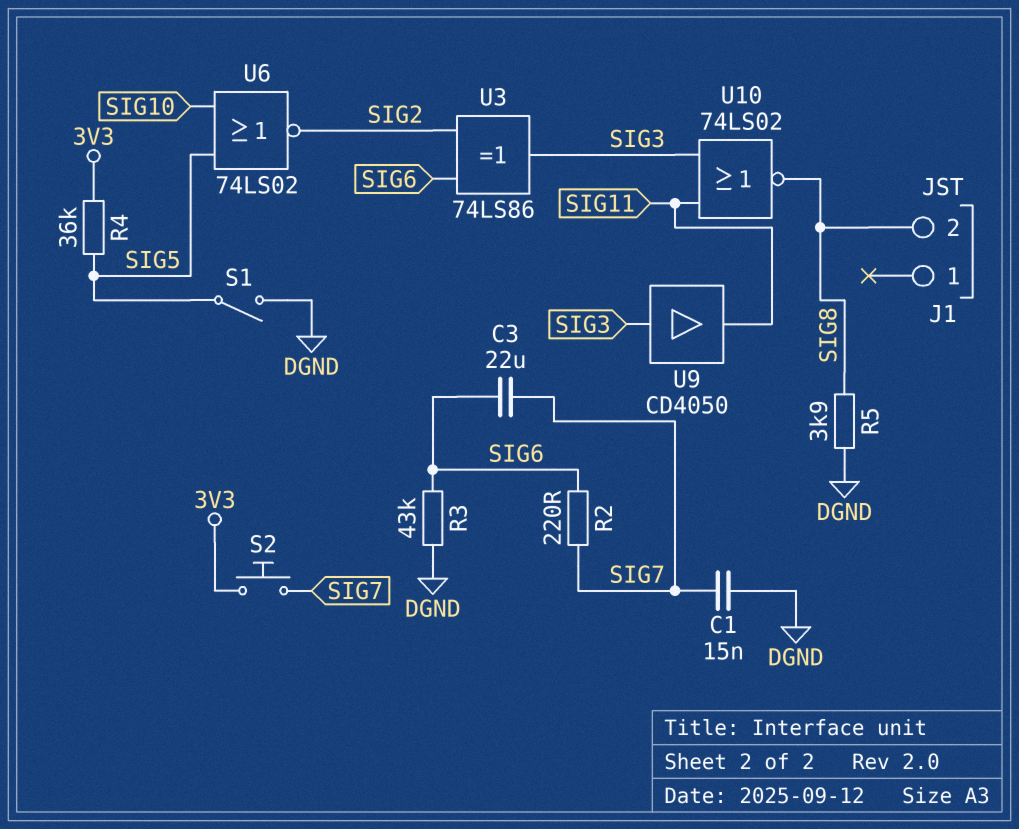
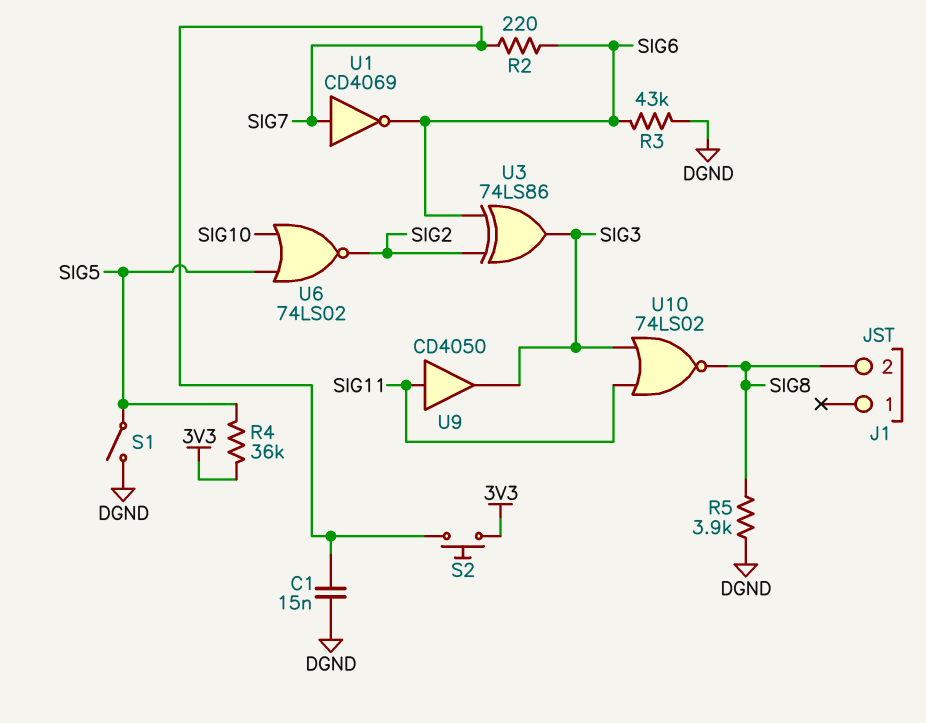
C3: 22uF (SIG6, SIG7) -> none
U1: none -> NOT CD4069 (in SIG7, out SIG6)
U9: buffer CD4050 (in SIG3, out SIG11) -> buffer CD4050 (in SIG11, out SIG3)

